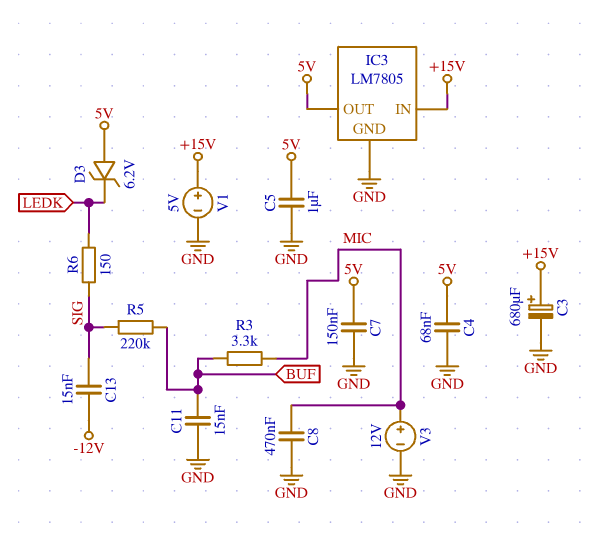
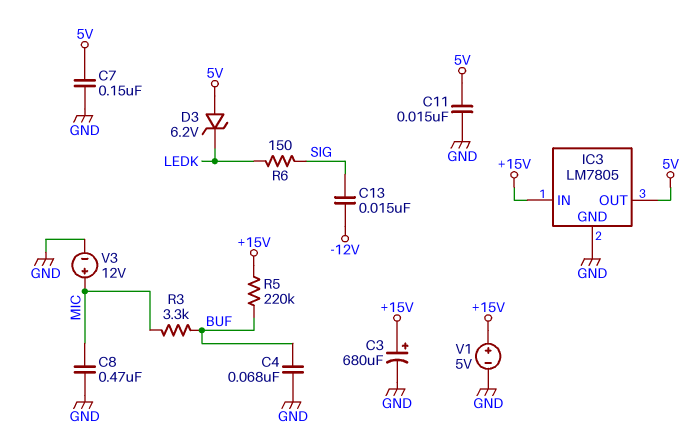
C4: 68nF (5V, GND) -> 68nF (BUF, GND)
C5: 1uF (5V, GND) -> none
C11: 15nF (BUF, GND) -> 15nF (5V, GND)
R5: 220k (BUF, SIG) -> 220k (+15V, BUF)

